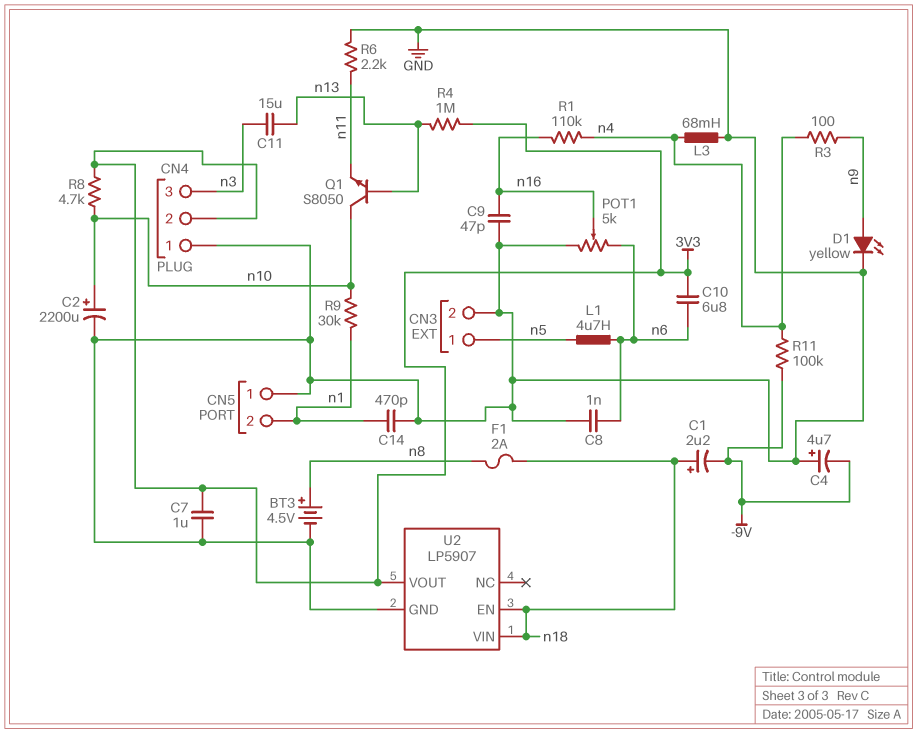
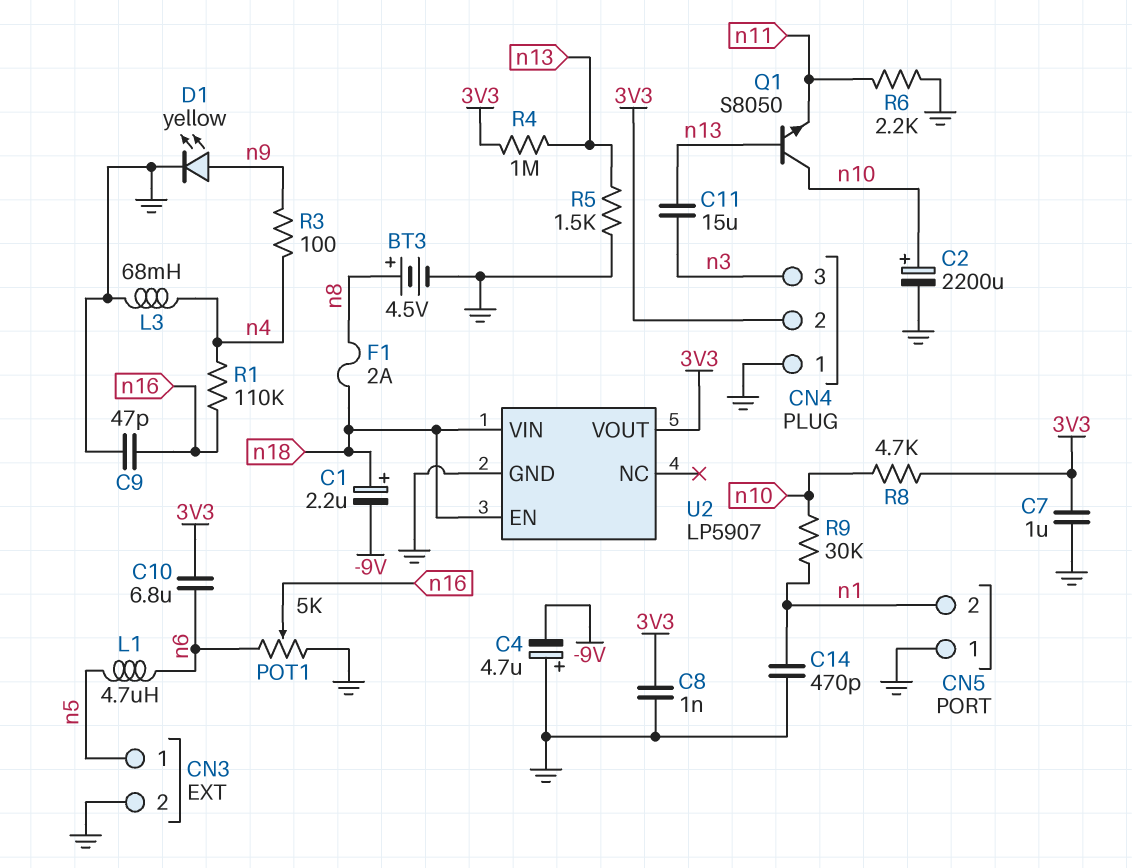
C8: 1nF (GND, n6) -> 1nF (3V3, GND)
R5: none -> 1.5k (GND, n13)
R11: 100k (-9V, n4) -> none

